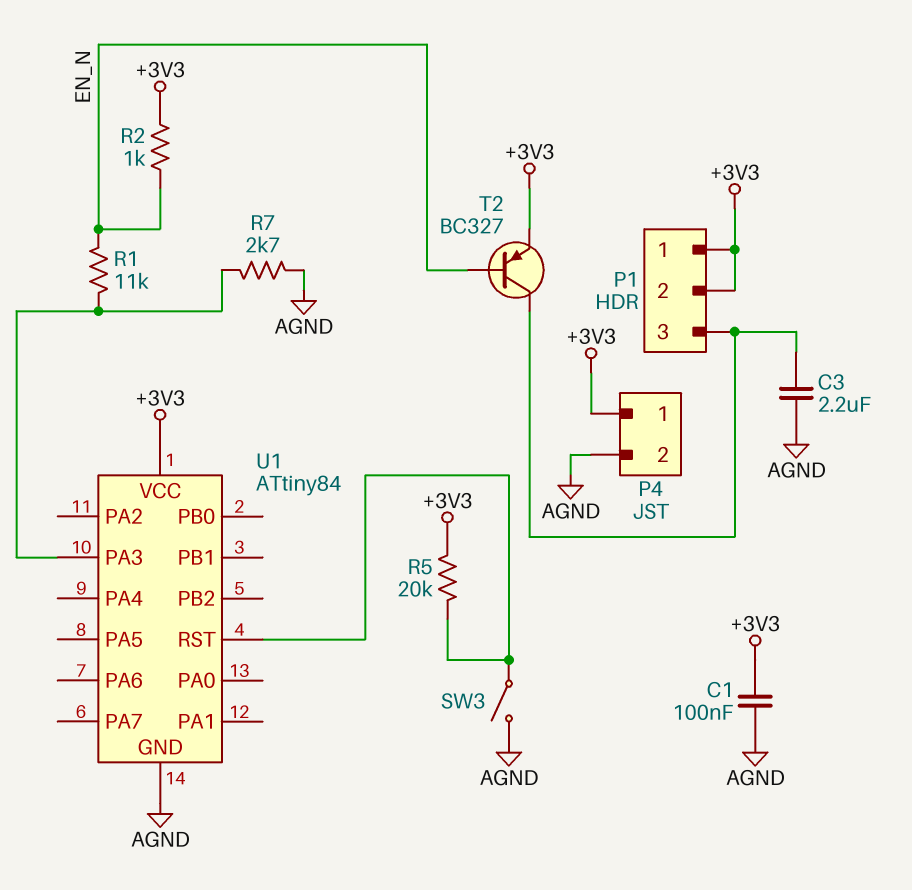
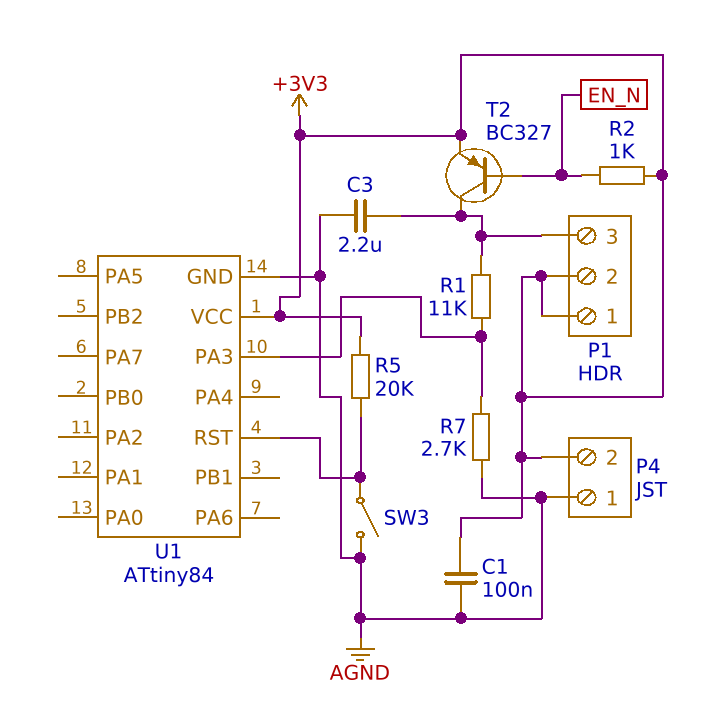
P4 pin 1: +3V3 -> AGND
P4 pin 2: AGND -> +3V3
R1: 11k (EN_N, U1/PA3) -> 11k (P1/3, U1/PA3)

